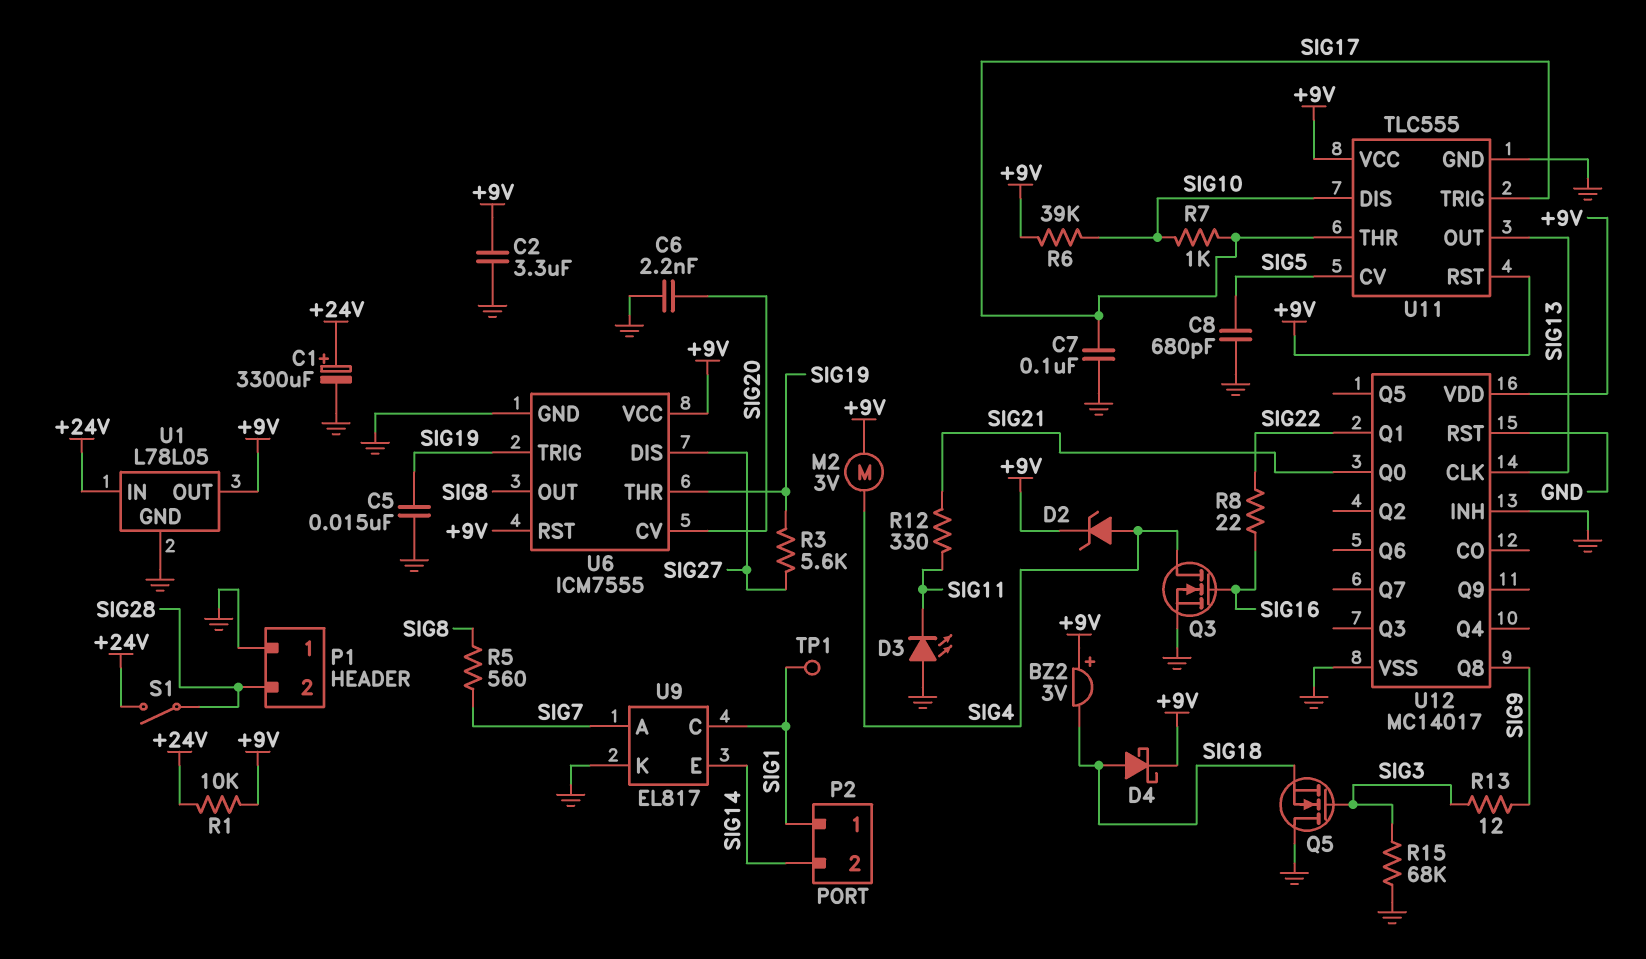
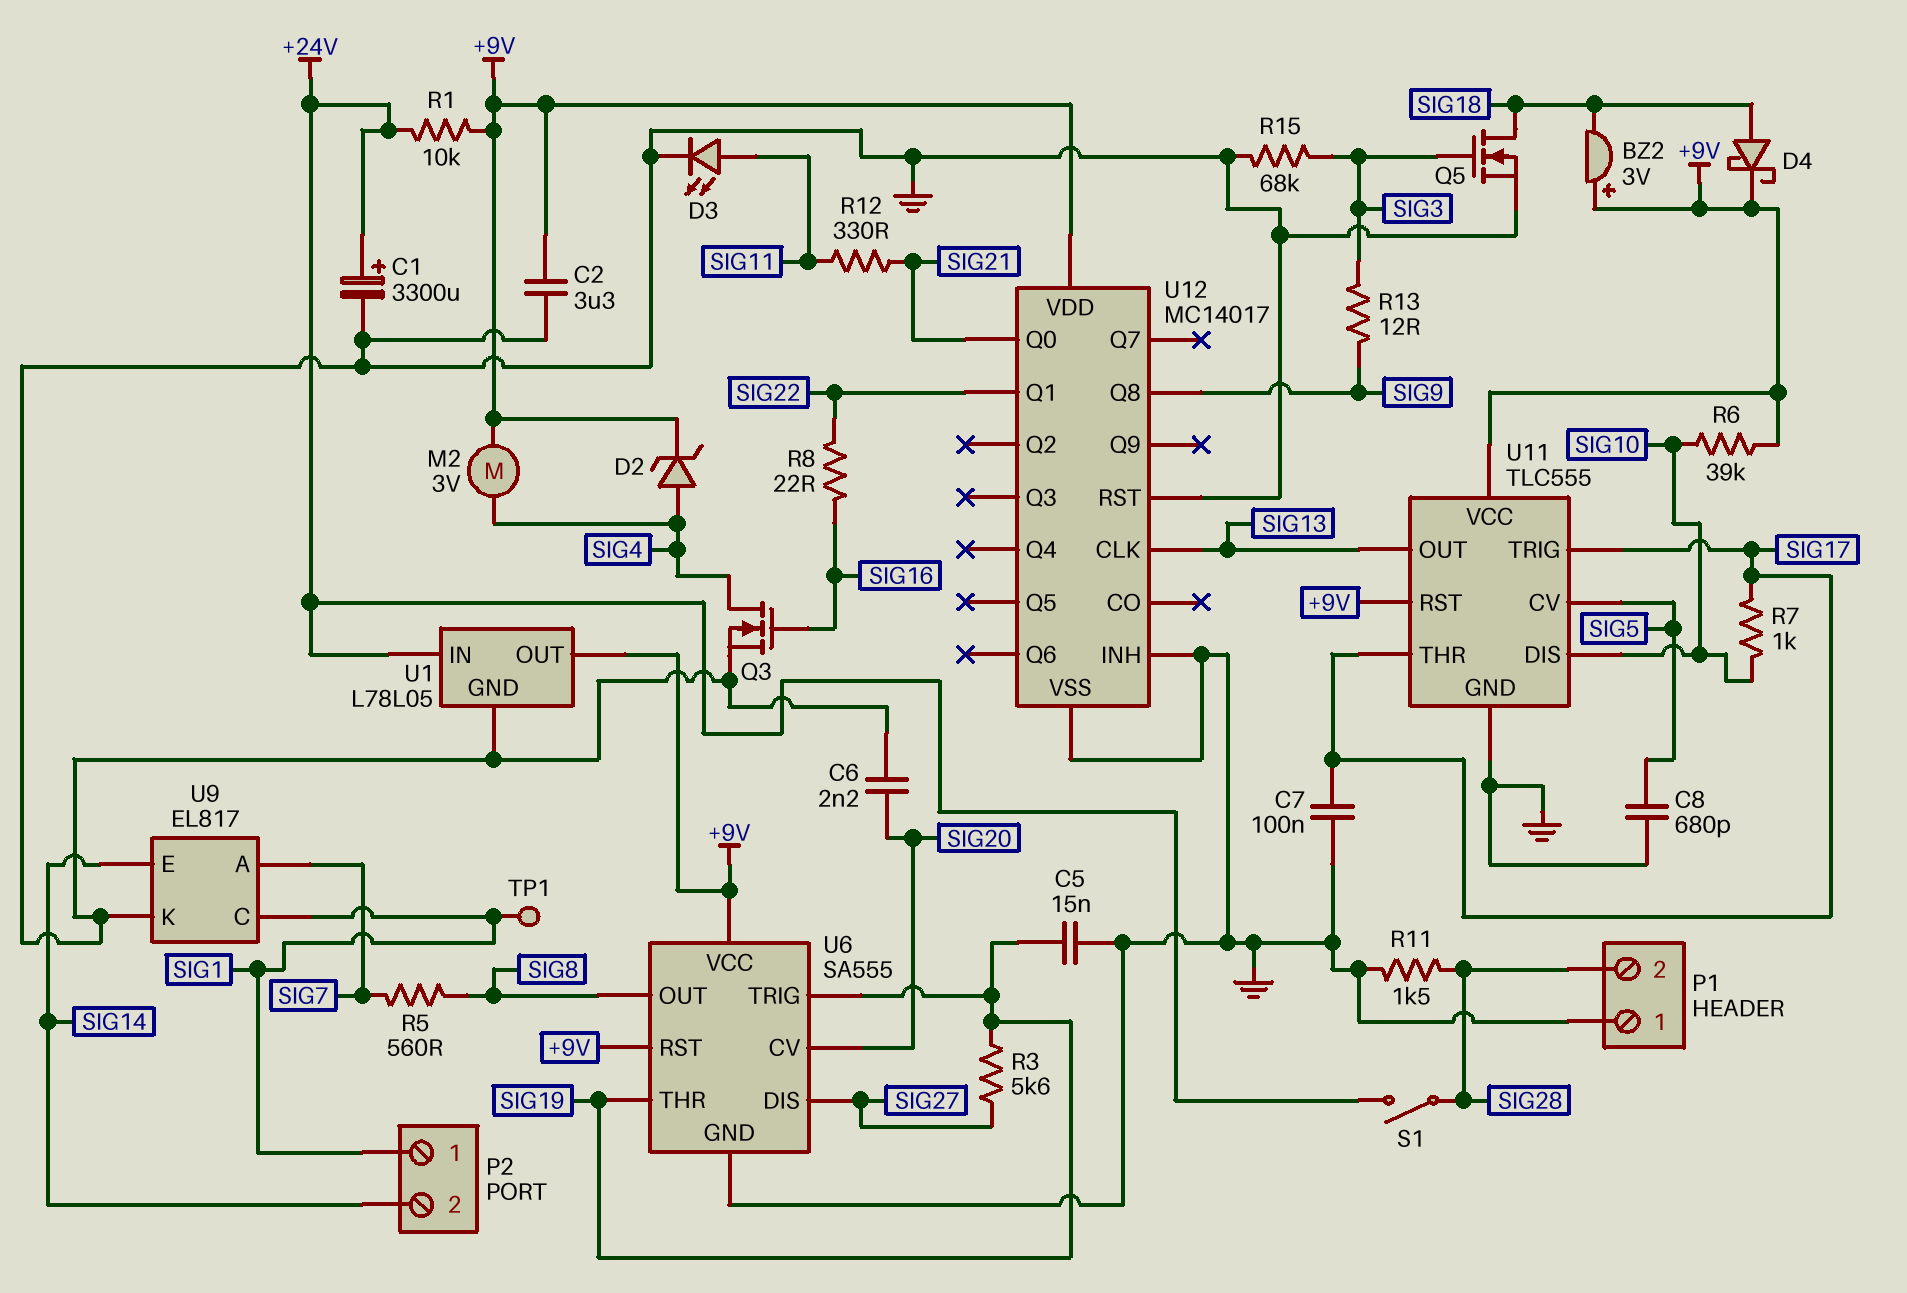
D3: LED (A GND, K SIG11) -> LED (A SIG11, K GND)
Q5: NMOS (G SIG3, D GND, S SIG18) -> NMOS (G SIG3, D SIG18, S GND)
R11: none -> 1.5k (GND, SIG28)
U6: ICM7555 -> SA555

